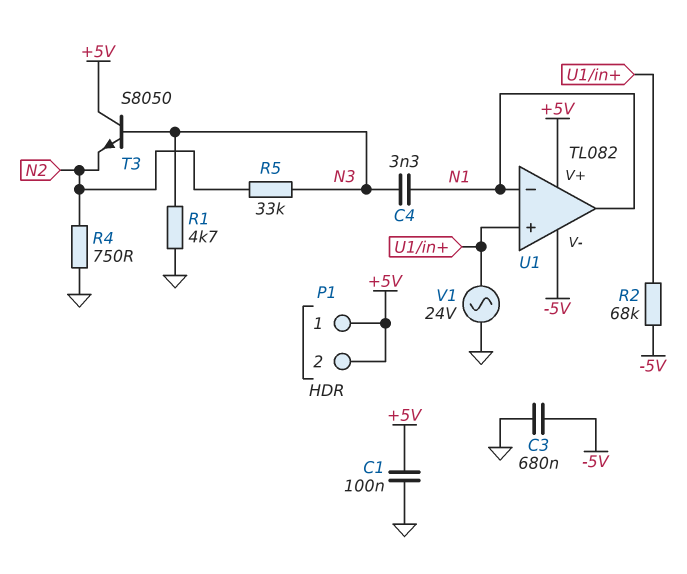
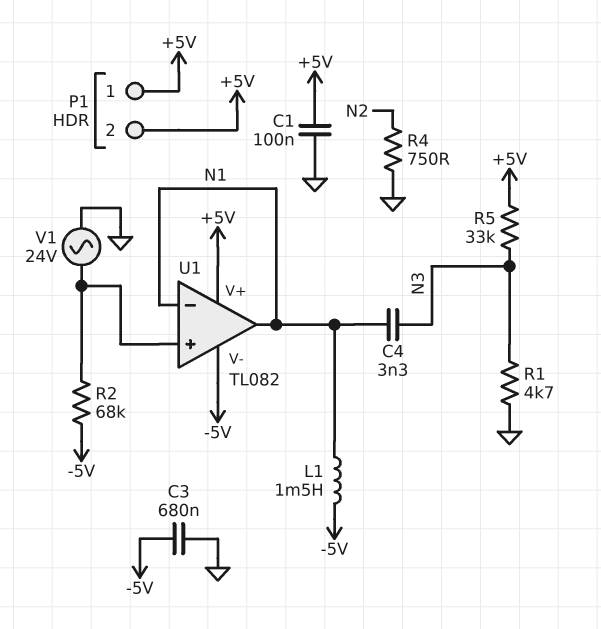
L1: none -> 1.5mH (-5V, N1)
R5: 33k (N2, N3) -> 33k (+5V, N3)
T3: NPN S8050 (B N3, C +5V, E N2) -> none

